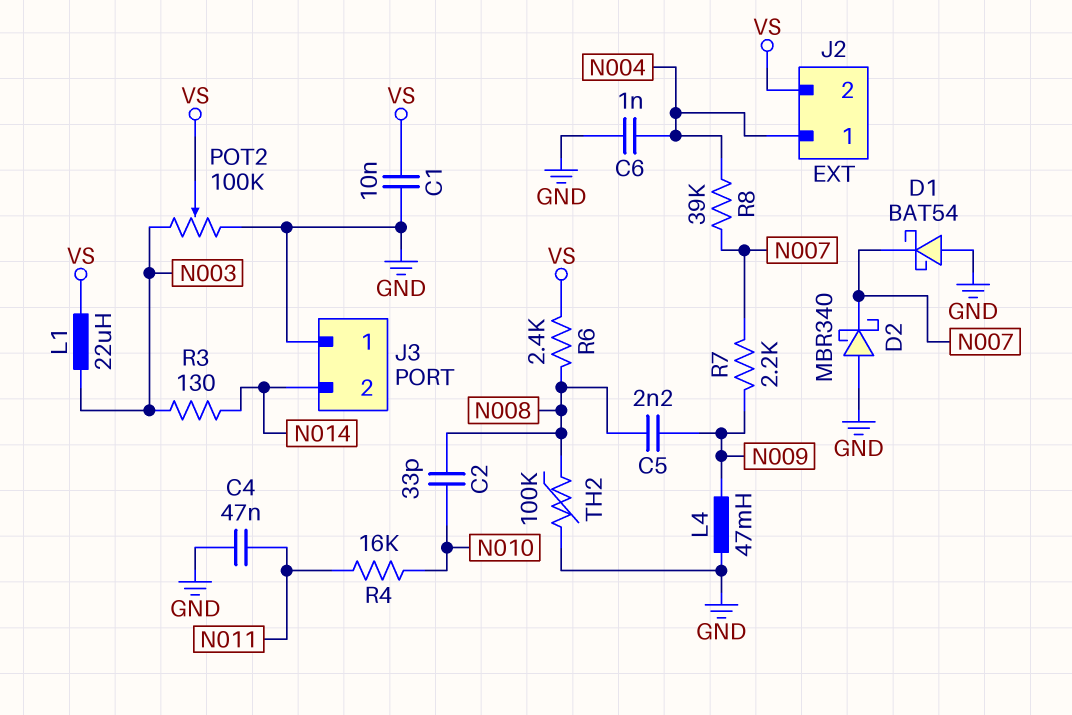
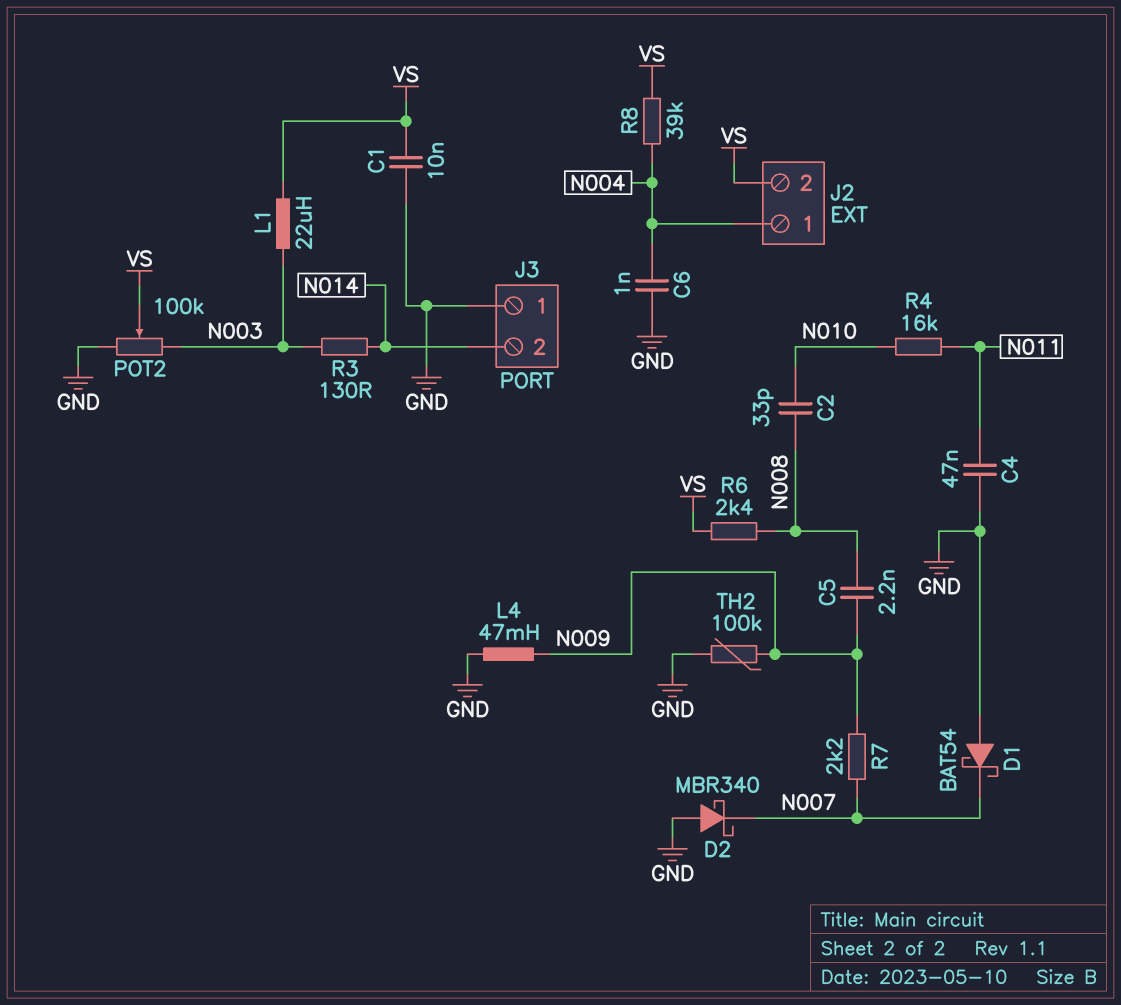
R8: 39k (N004, N007) -> 39k (N004, VS)
TH2: 100k (GND, N008) -> 100k (GND, N009)

